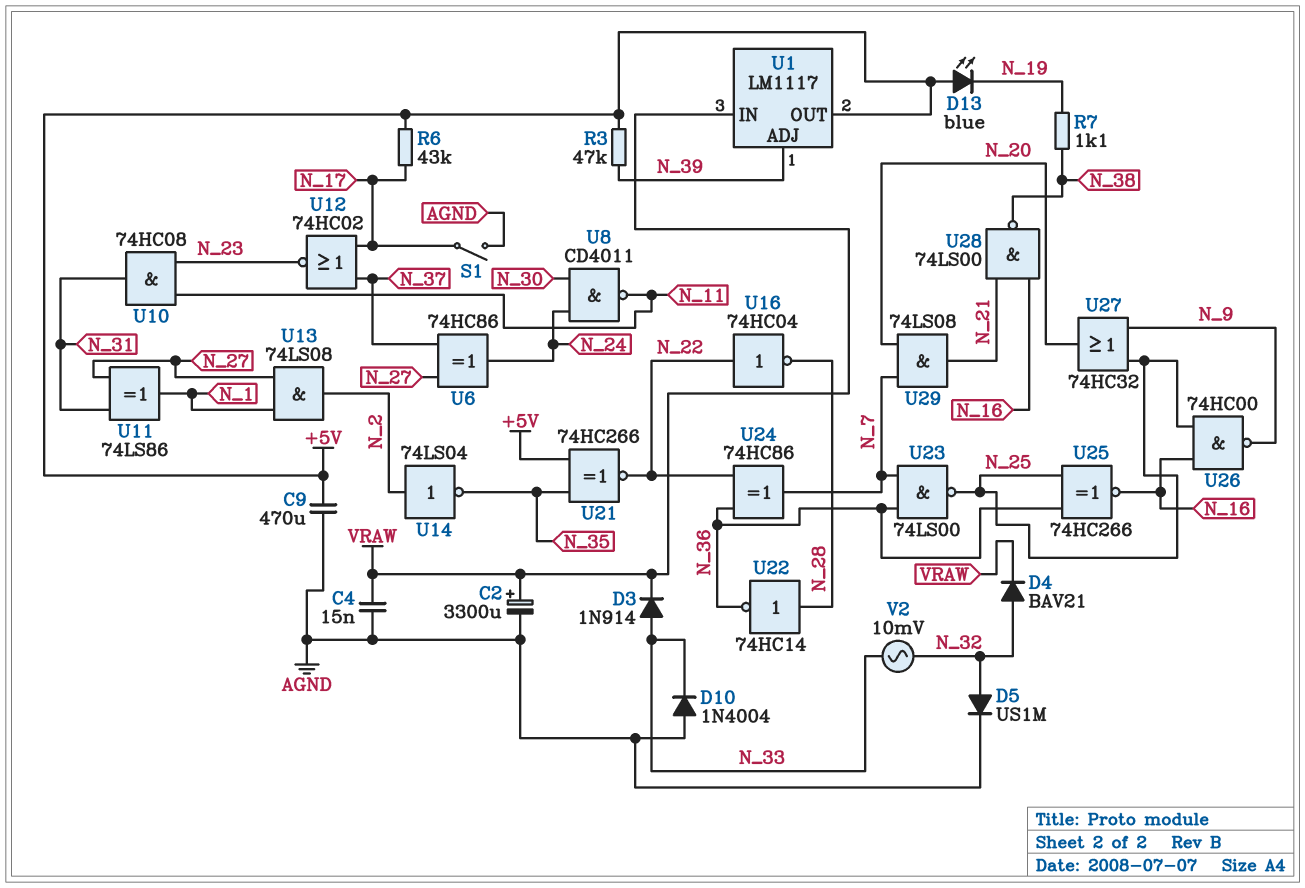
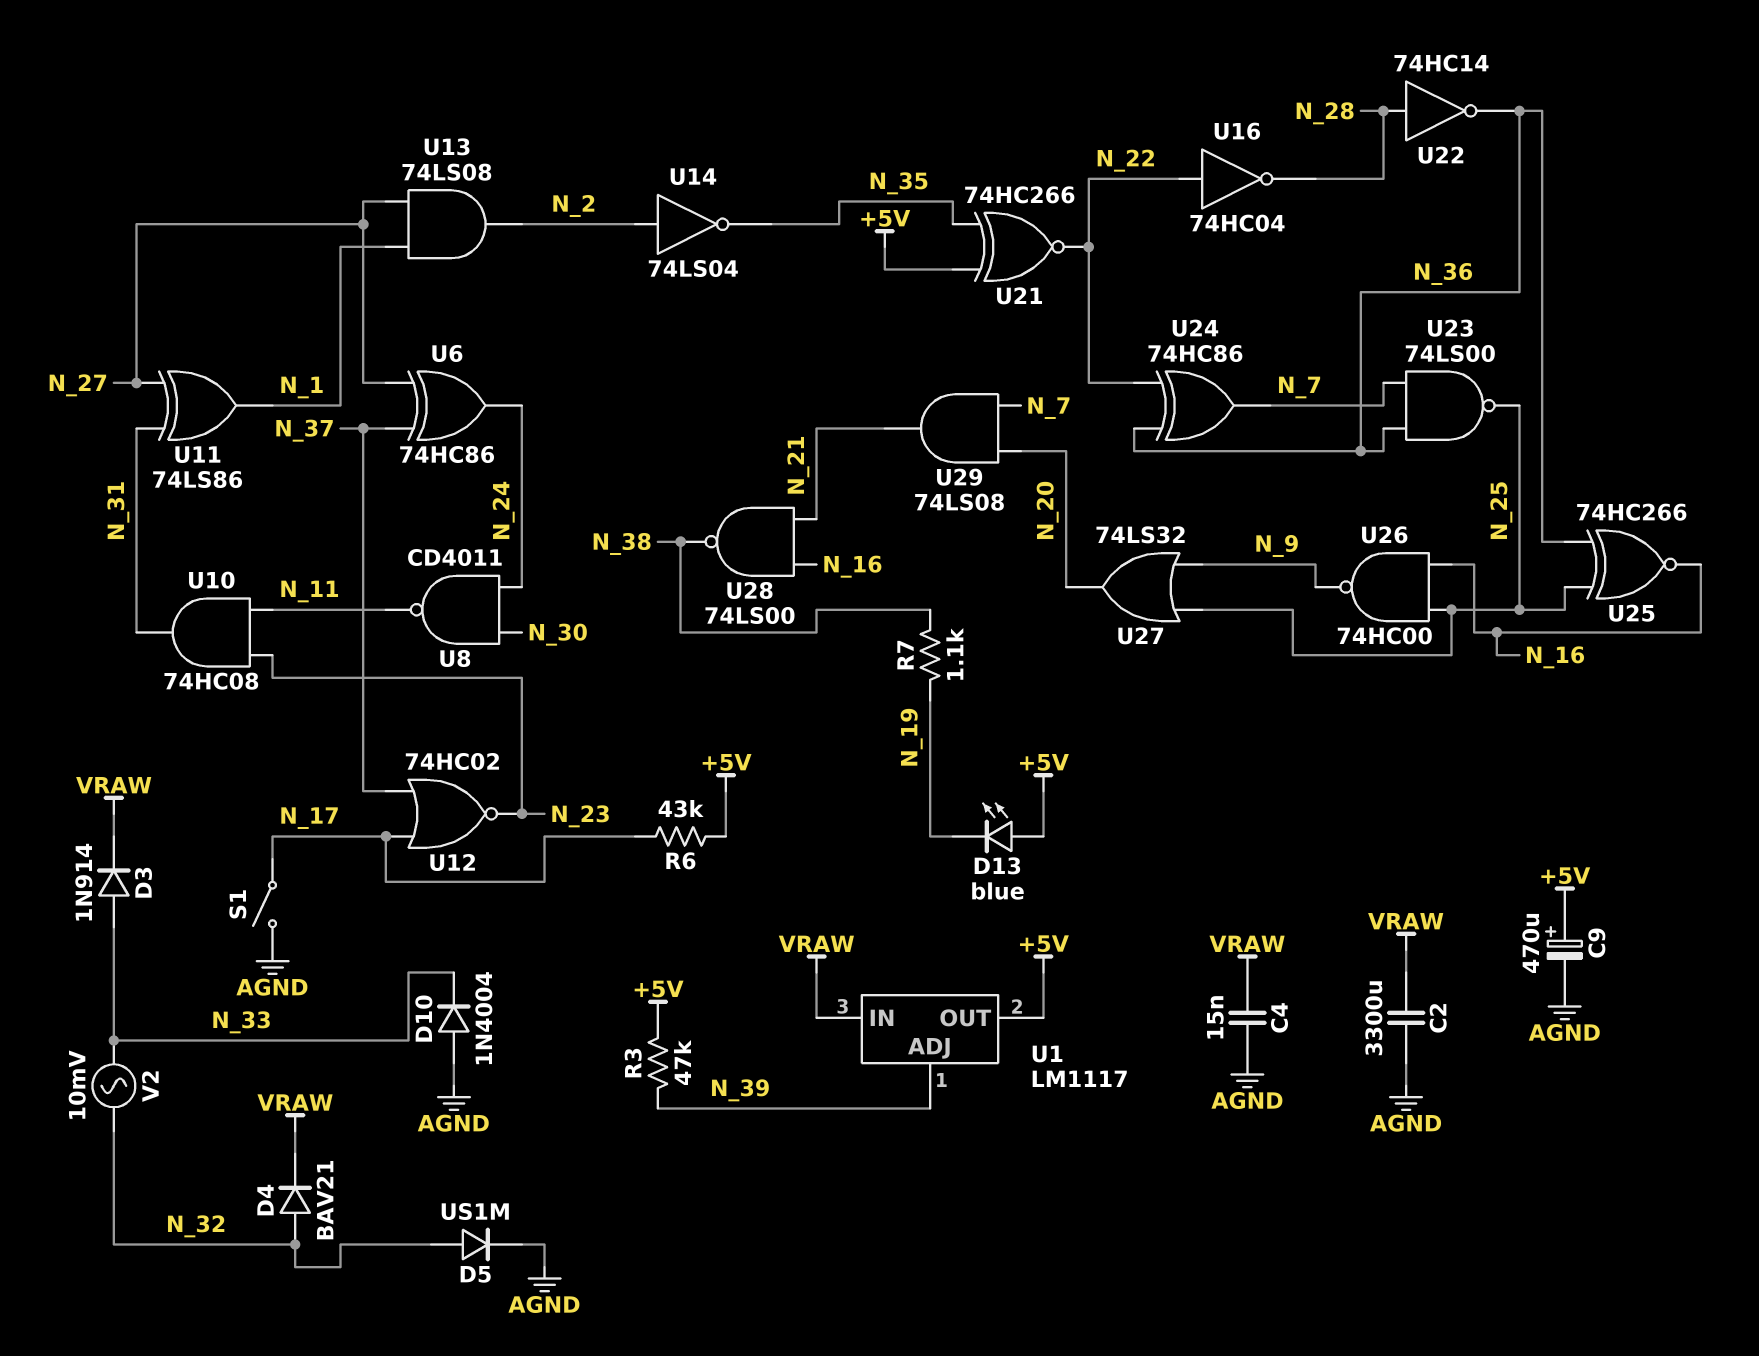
C2: 3300uF (plus VRAW, minus AGND) -> 3300uF (AGND, VRAW)
C9: 470uF (+5V, AGND) -> 470uF (plus +5V, minus AGND)
U27: OR 74HC32 (in N_9, in N_25, out N_20) -> OR 74LS32 (in N_9, in N_25, out N_20)

